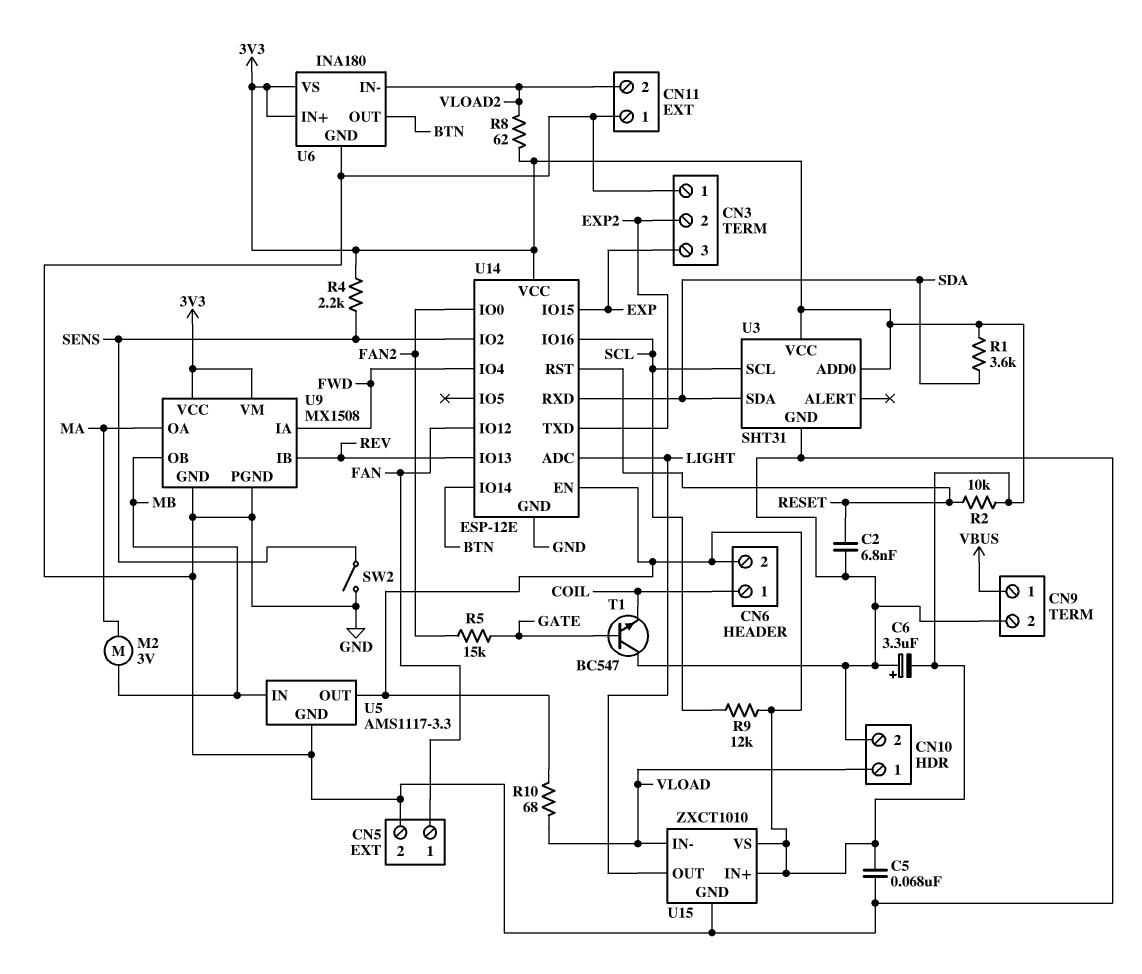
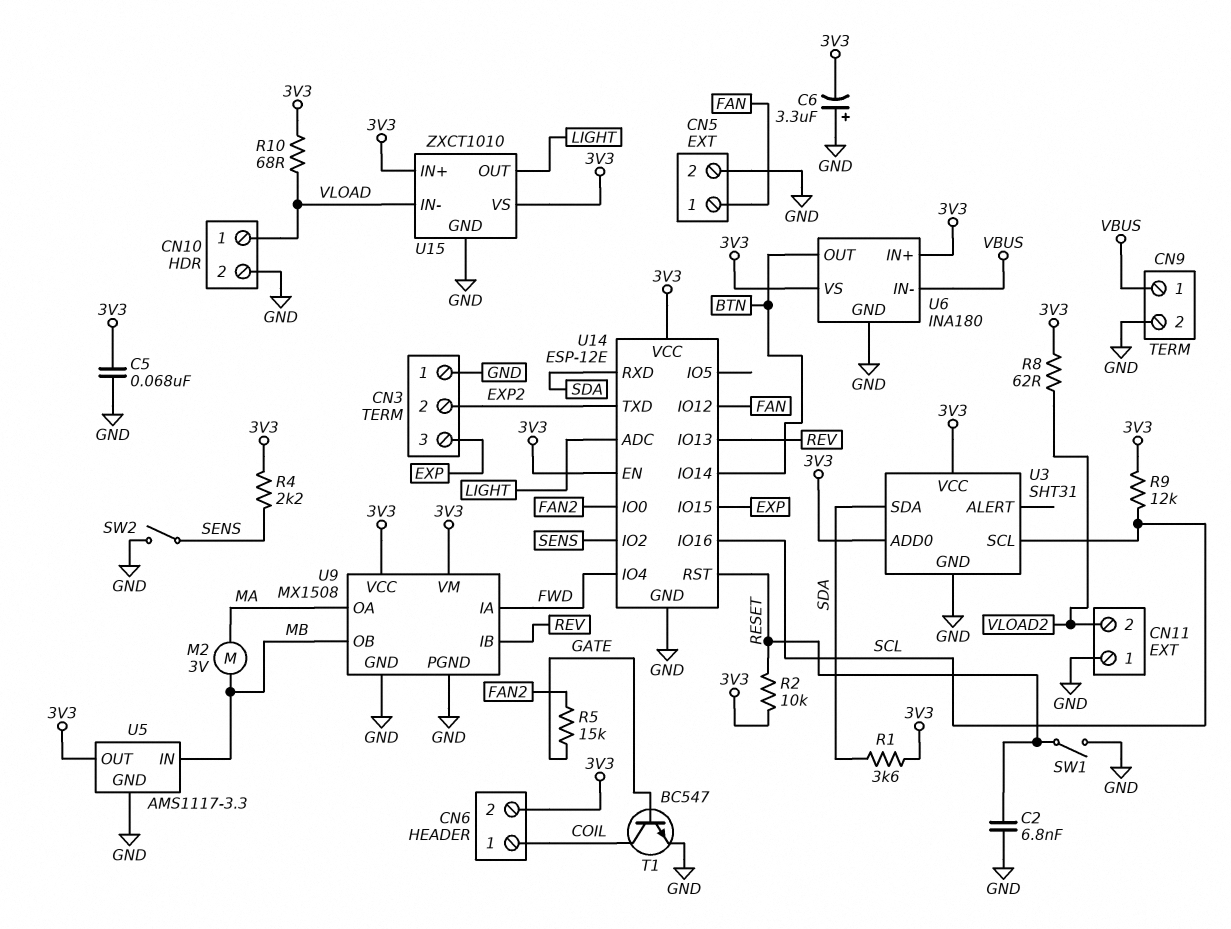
SW1: none -> switch (GND, RESET)
T1: NPN BC547 (B GATE, C GND, E COIL) -> NPN BC547 (B GATE, C COIL, E GND)
U6 pin IN-: VLOAD2 -> VBUS

